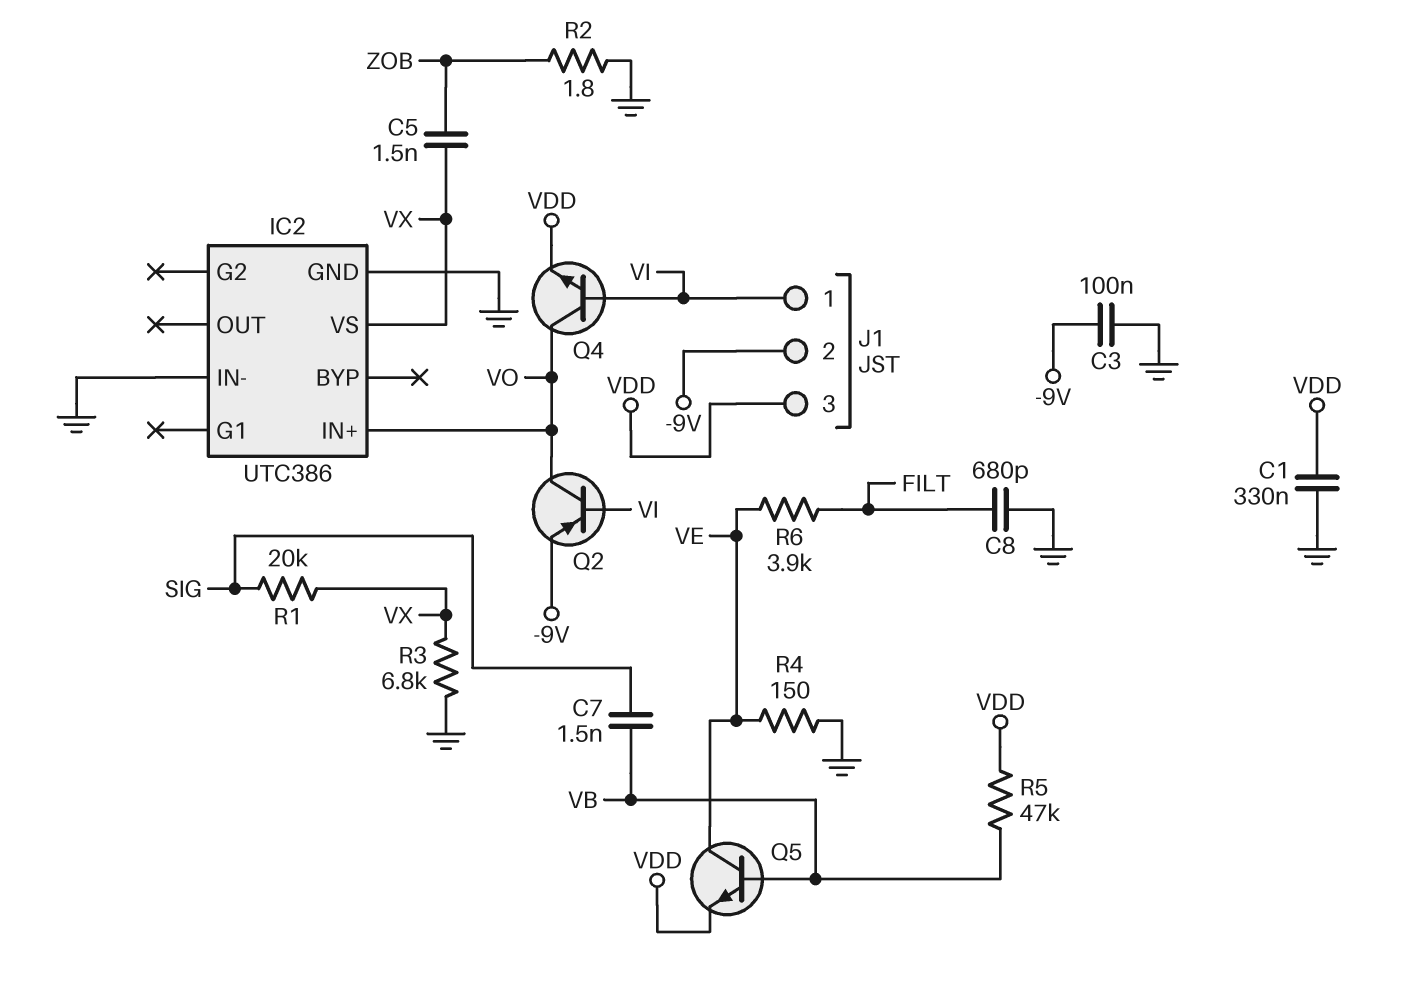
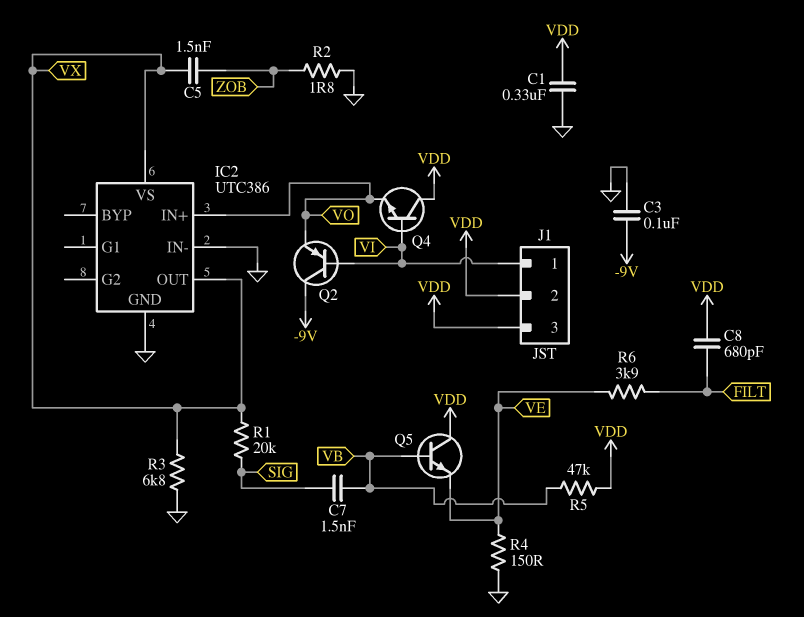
C8: 680pF (FILT, GND) -> 680pF (FILT, VDD)
IC2 pin OUT: none -> VX
J1 pin 2: -9V -> VDD
Q2: PNP (B VI, C VO, E -9V) -> PNP (B VI, C -9V, E VO)
Q4: NPN (B VI, C VO, E VDD) -> NPN (B VI, C VDD, E VO)
Q5: NPN (B VB, C VE, E VDD) -> NPN (B VB, C VDD, E VE)

